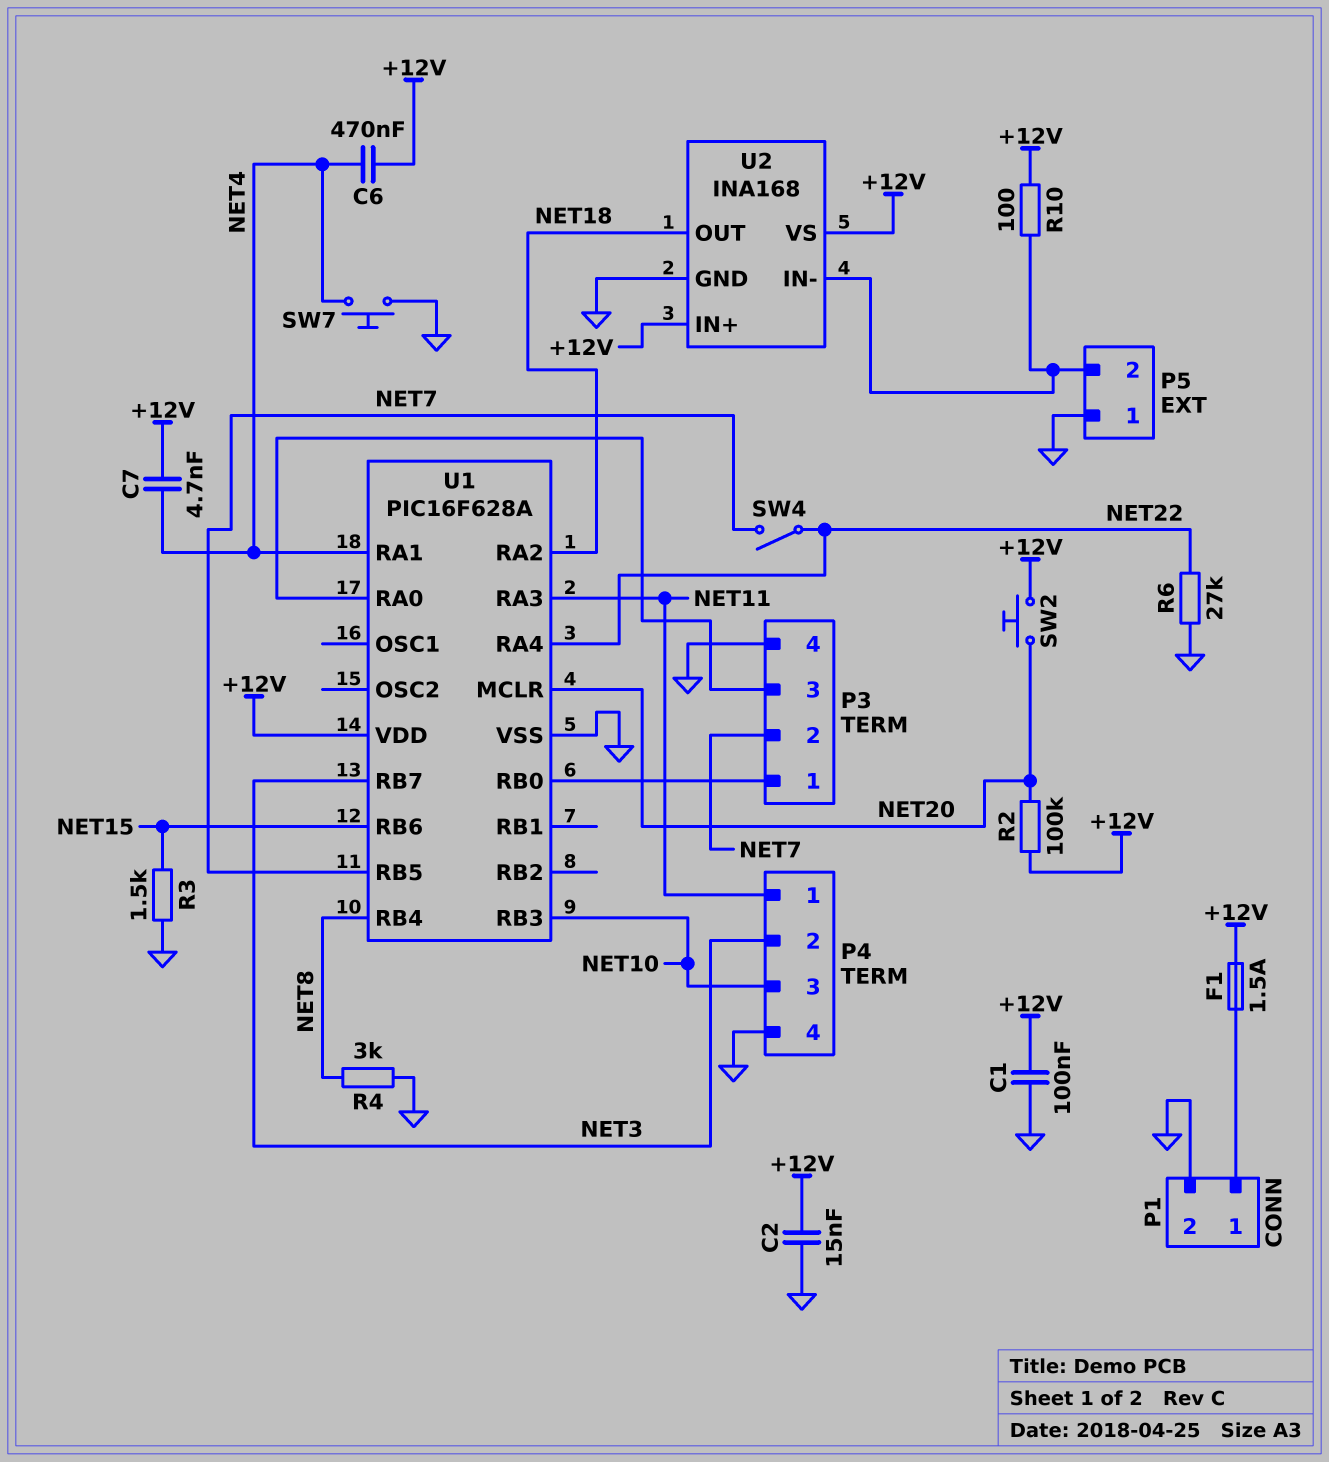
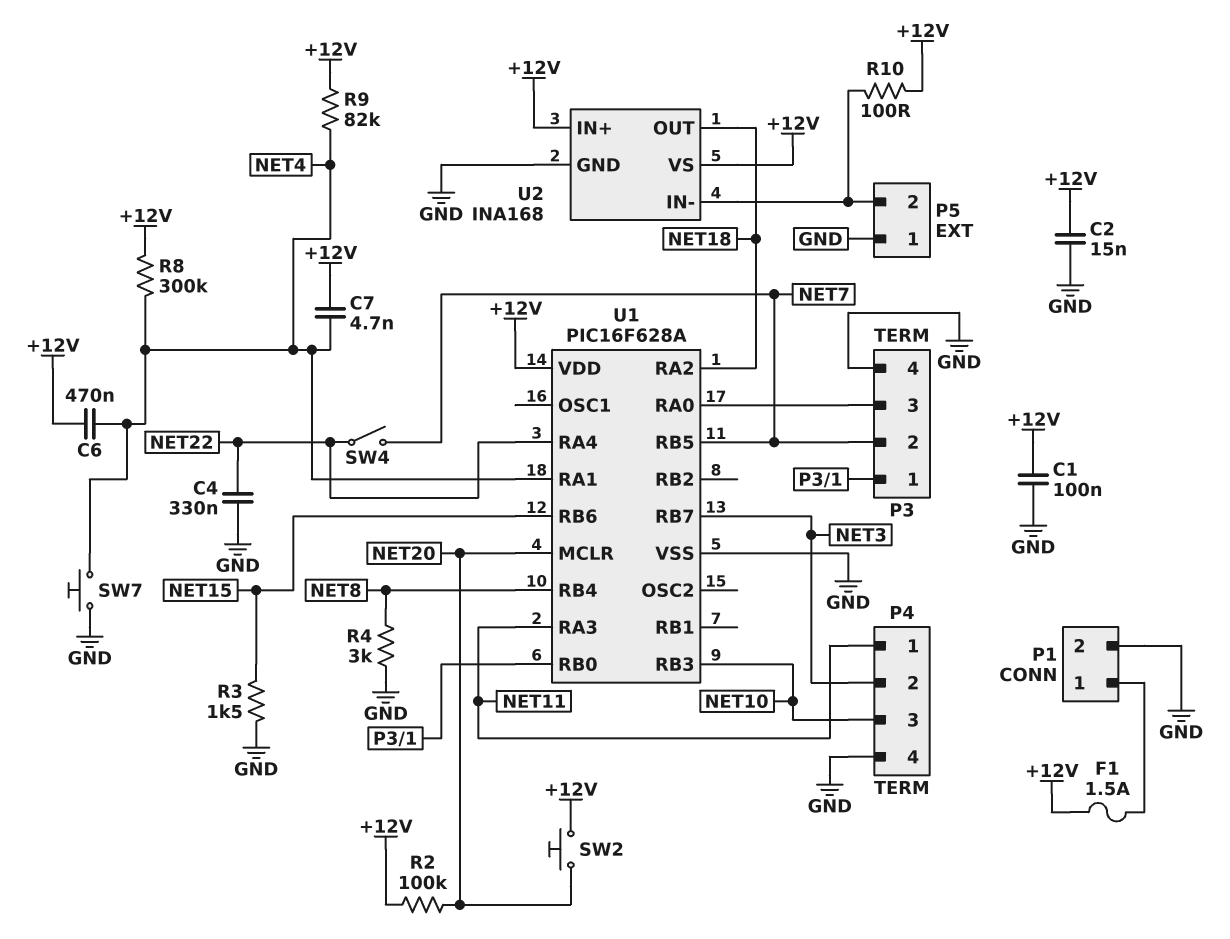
C4: none -> 330nF (GND, NET22)
R6: 27k (GND, NET22) -> none
R8: none -> 300k (+12V, NET4)
R9: none -> 82k (+12V, NET4)

